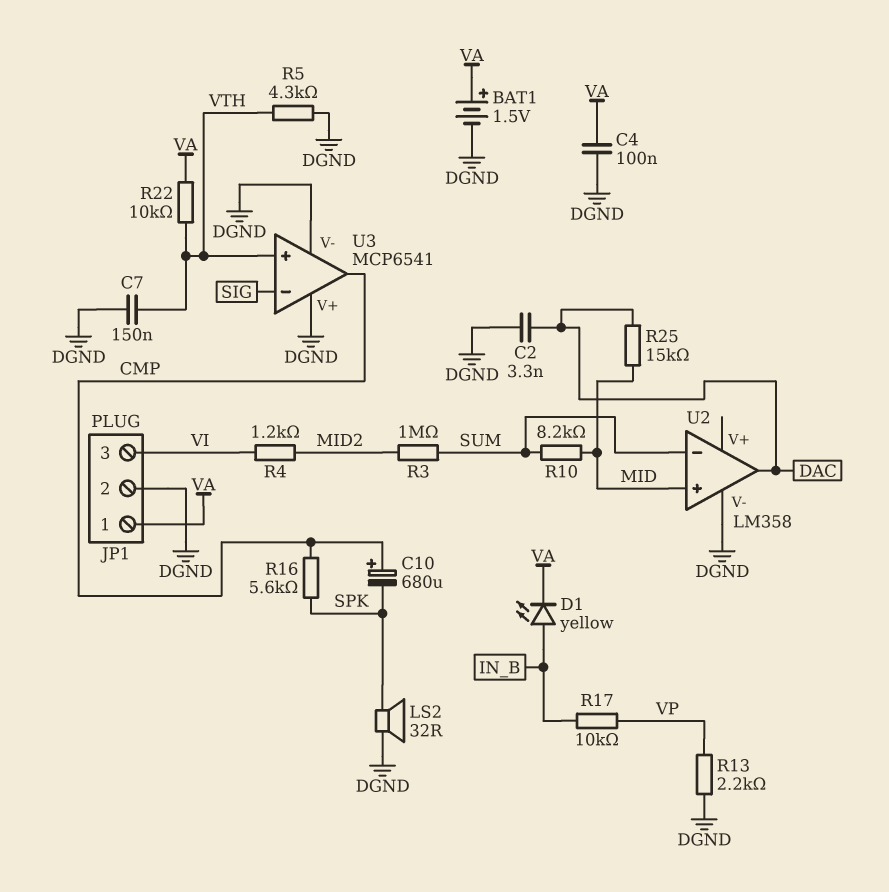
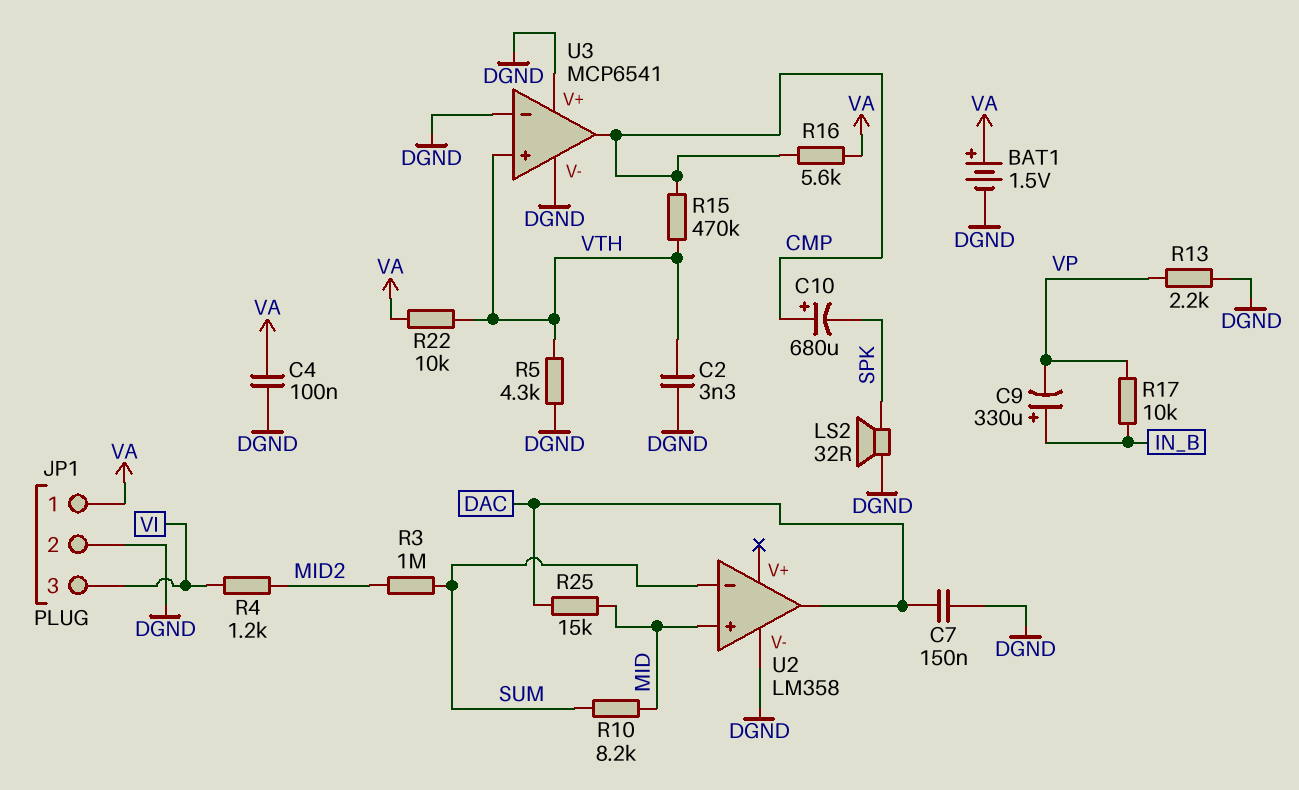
C2: 3.3nF (DAC, DGND) -> 3.3nF (DGND, VTH)
C7: 150nF (DGND, VTH) -> 150nF (DAC, DGND)
C9: none -> 330uF (plus IN_B, minus VP)
D1: LED yellow (A IN_B, K VA) -> none
R15: none -> 470k (CMP, VTH)
R16: 5.6k (CMP, SPK) -> 5.6k (CMP, VA)
U3 pin in-: SIG -> DGND

